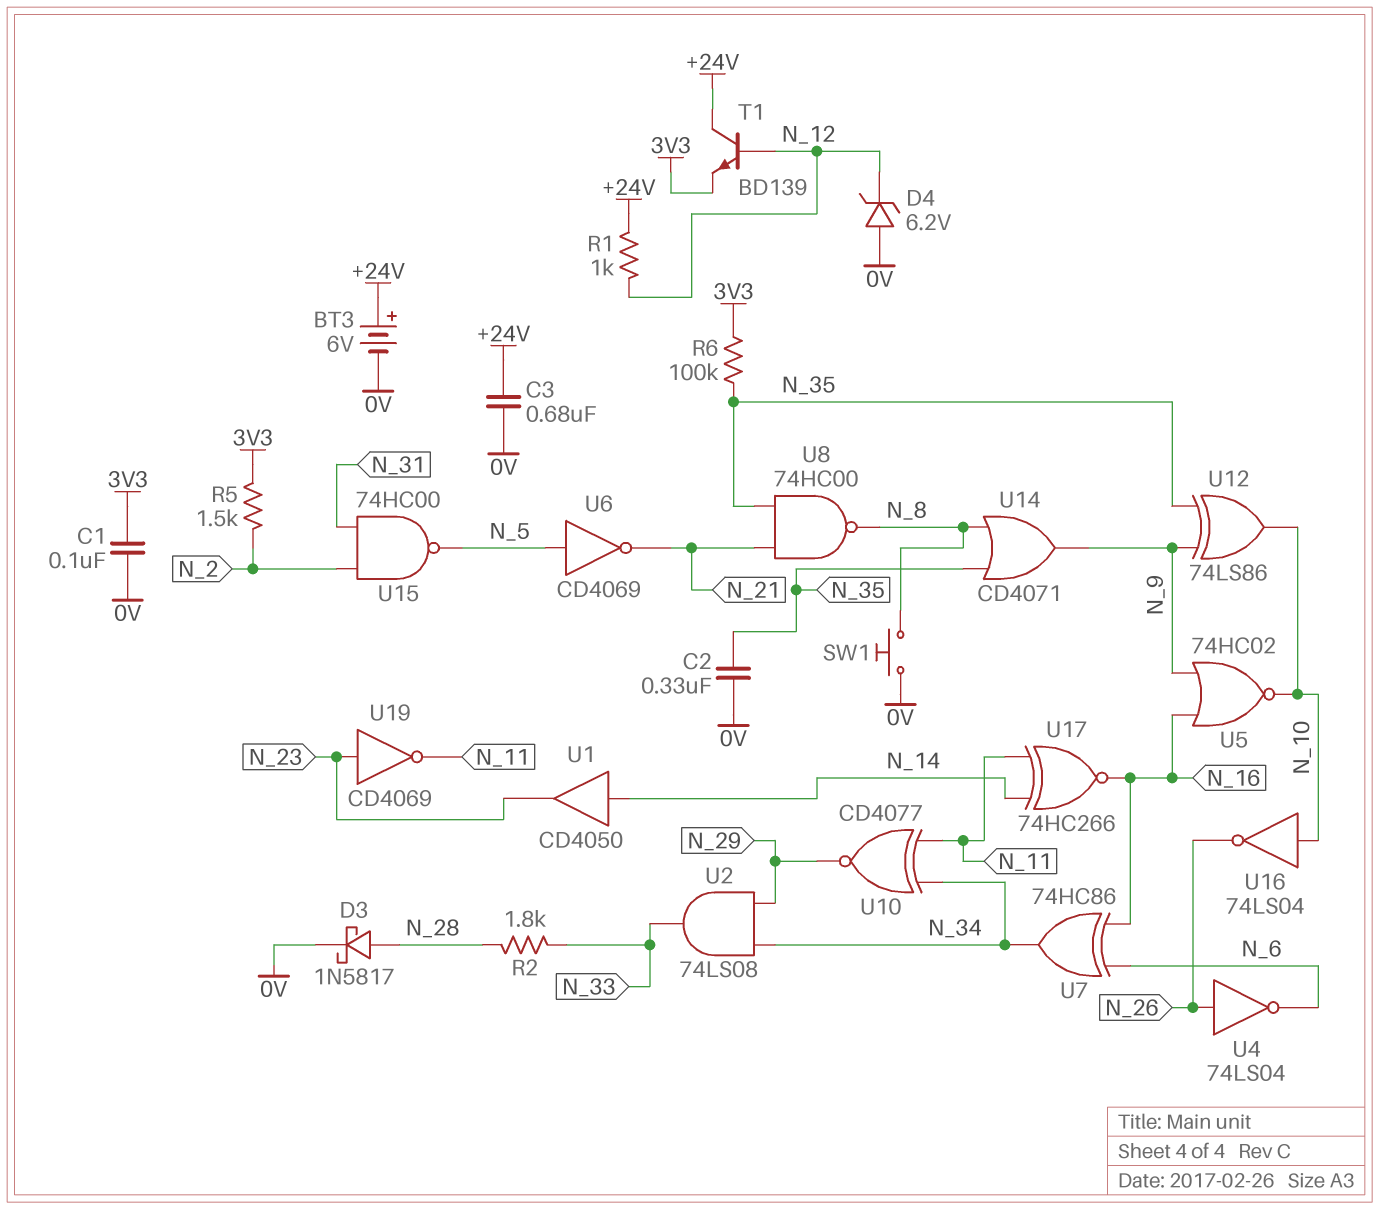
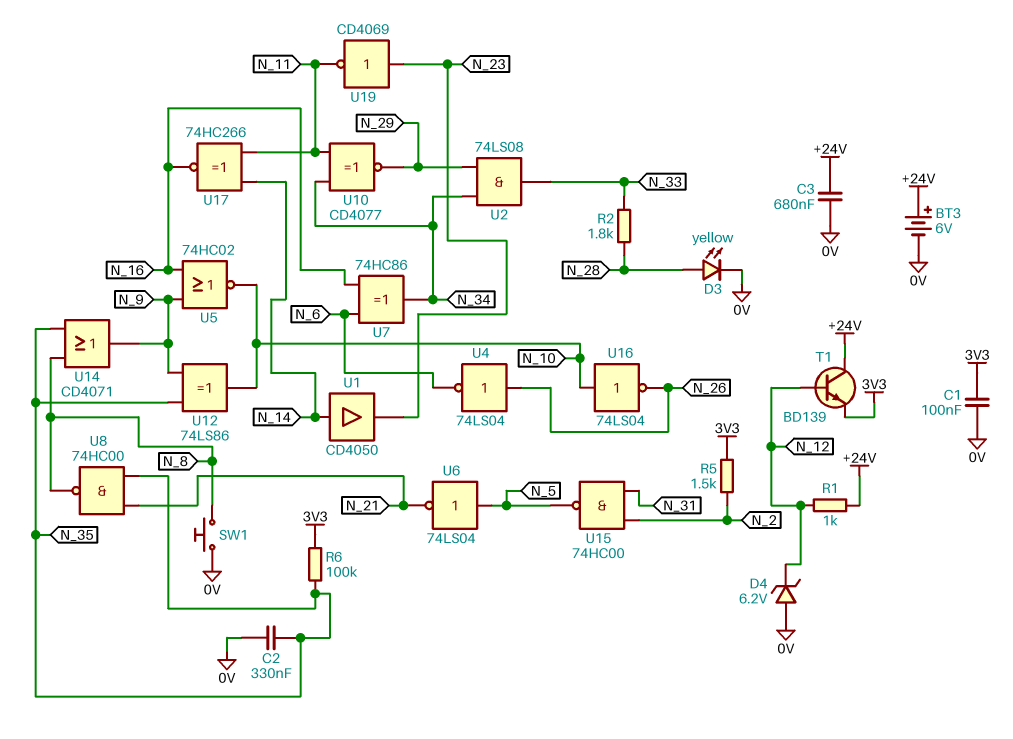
D3: schottky 1N5817 (A N_28, K 0V) -> LED yellow (A N_28, K 0V)
U6: NOT CD4069 (in N_5, out N_21) -> NOT 74LS04 (in N_5, out N_21)

